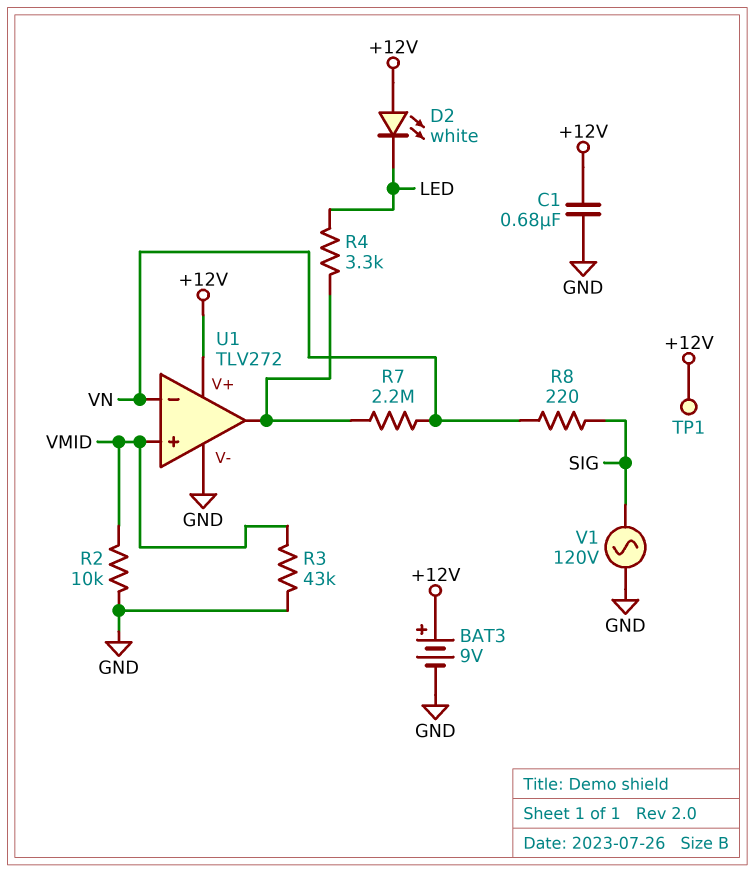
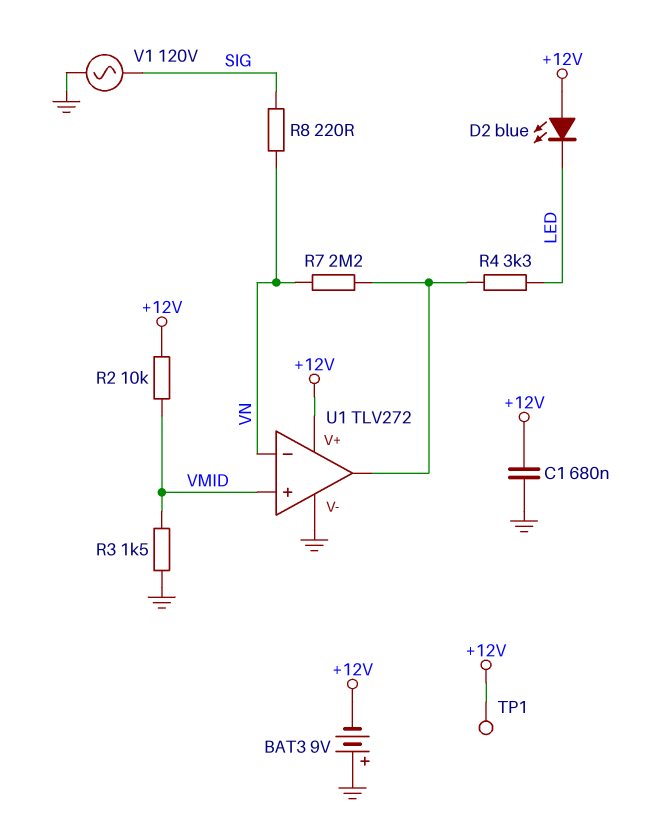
BAT3: 9V (plus +12V, minus GND) -> 9V (plus GND, minus +12V)
D2: LED white (A +12V, K LED) -> LED blue (A +12V, K LED)
R2: 10k (GND, VMID) -> 10k (+12V, VMID)
R3: 43k (GND, VMID) -> 1.5k (GND, VMID)

